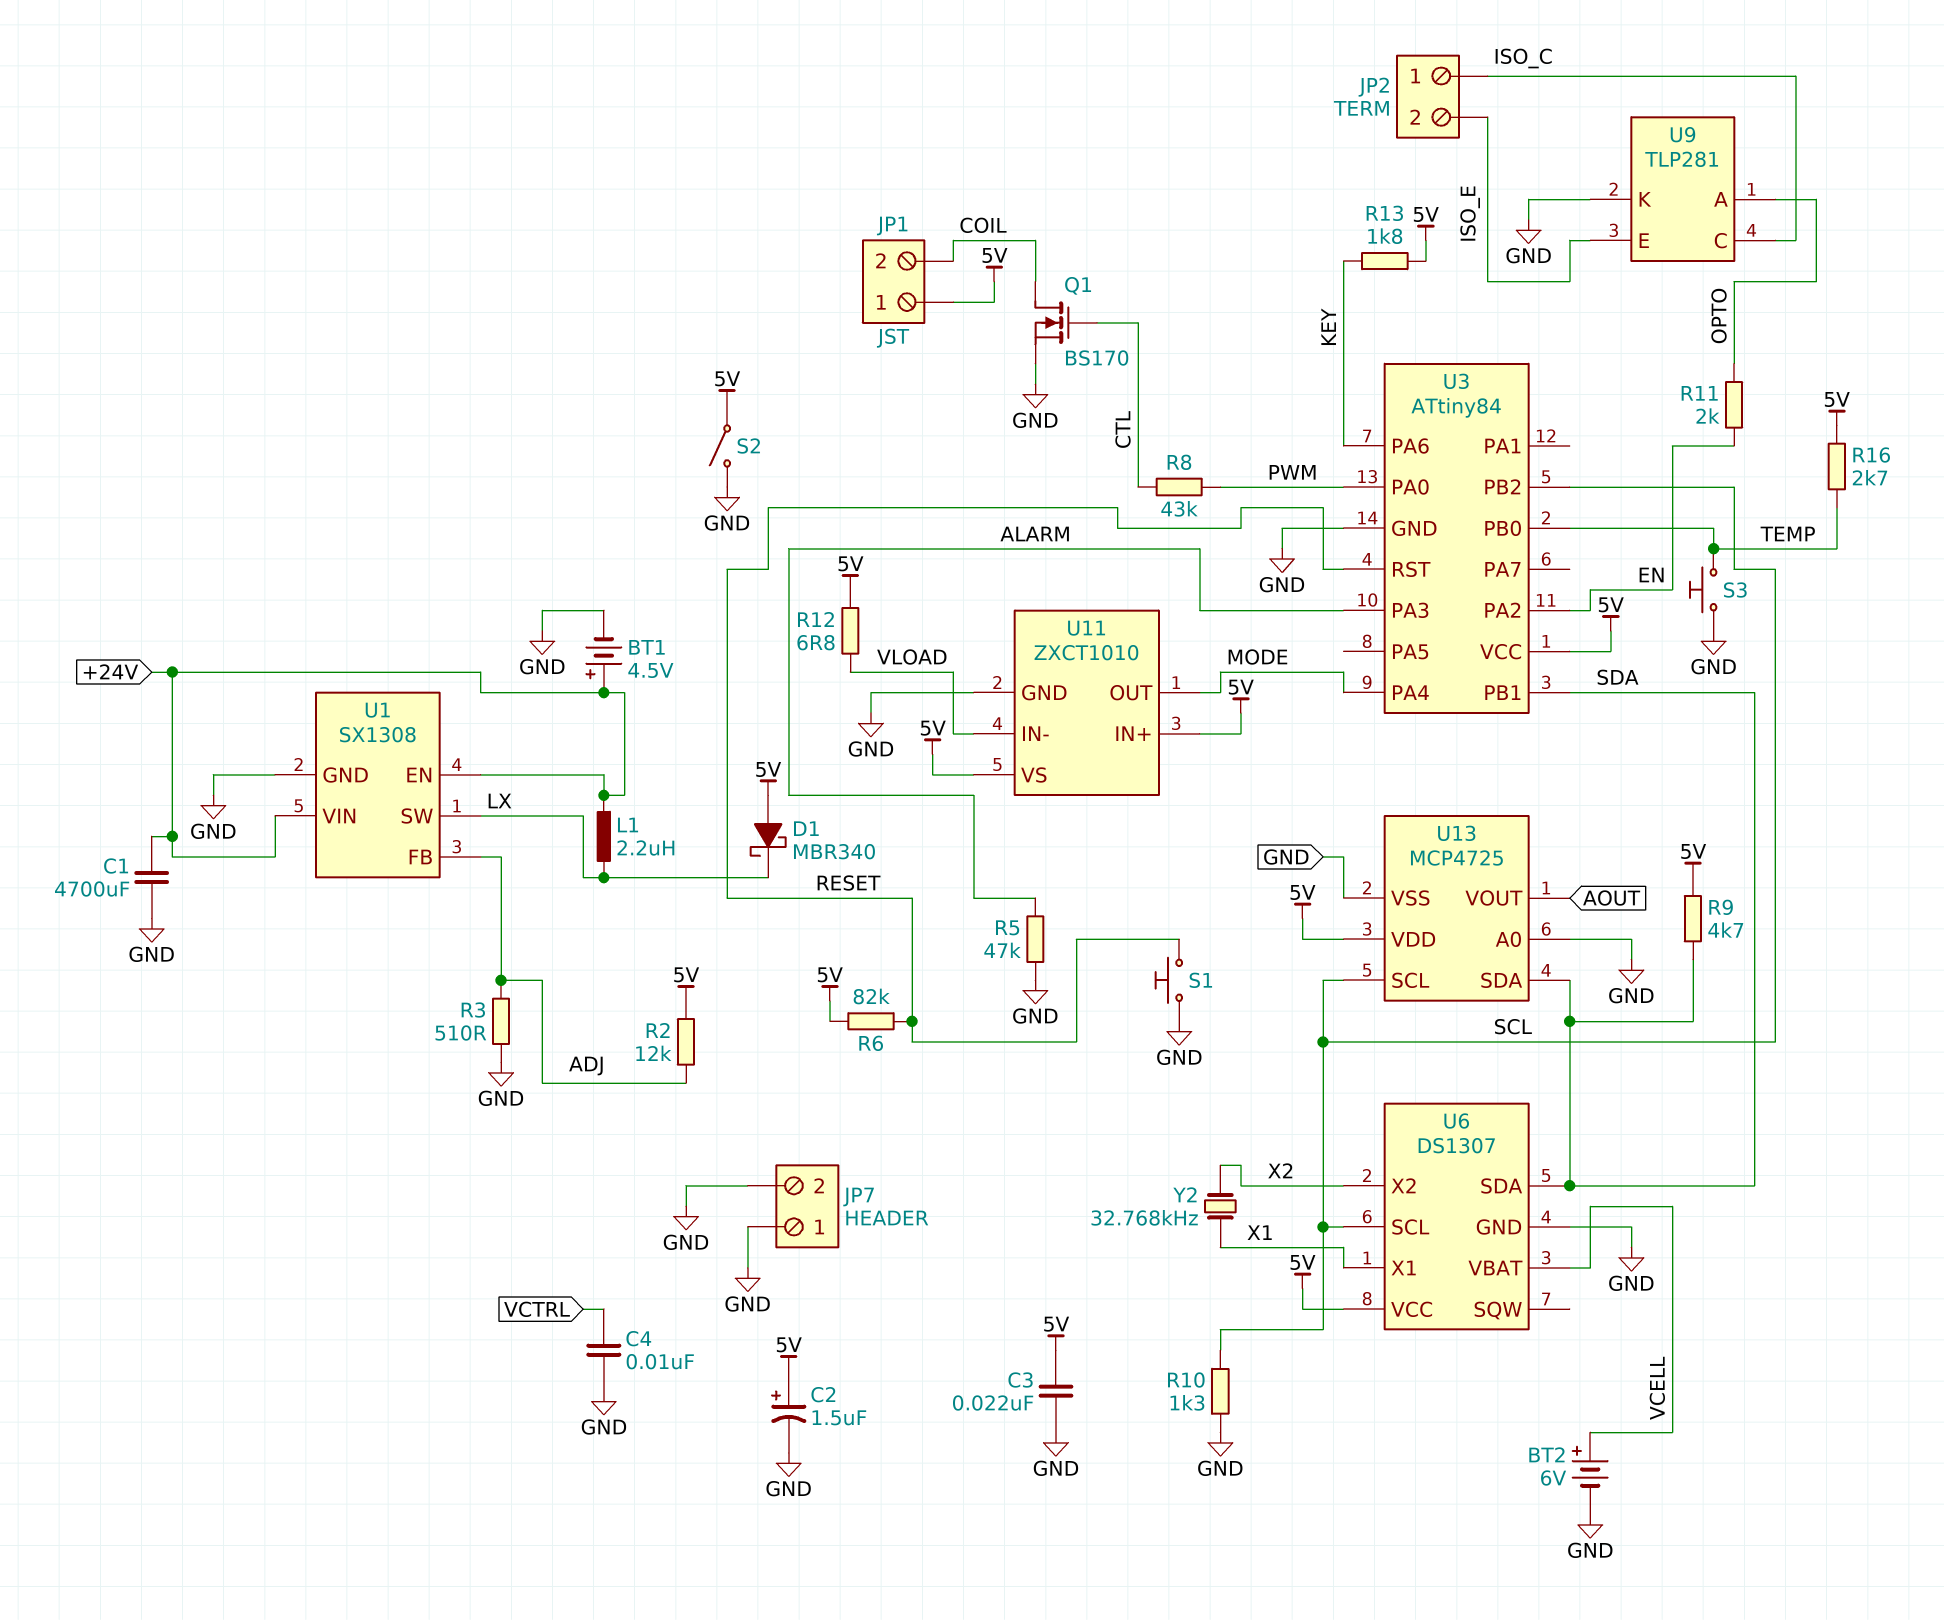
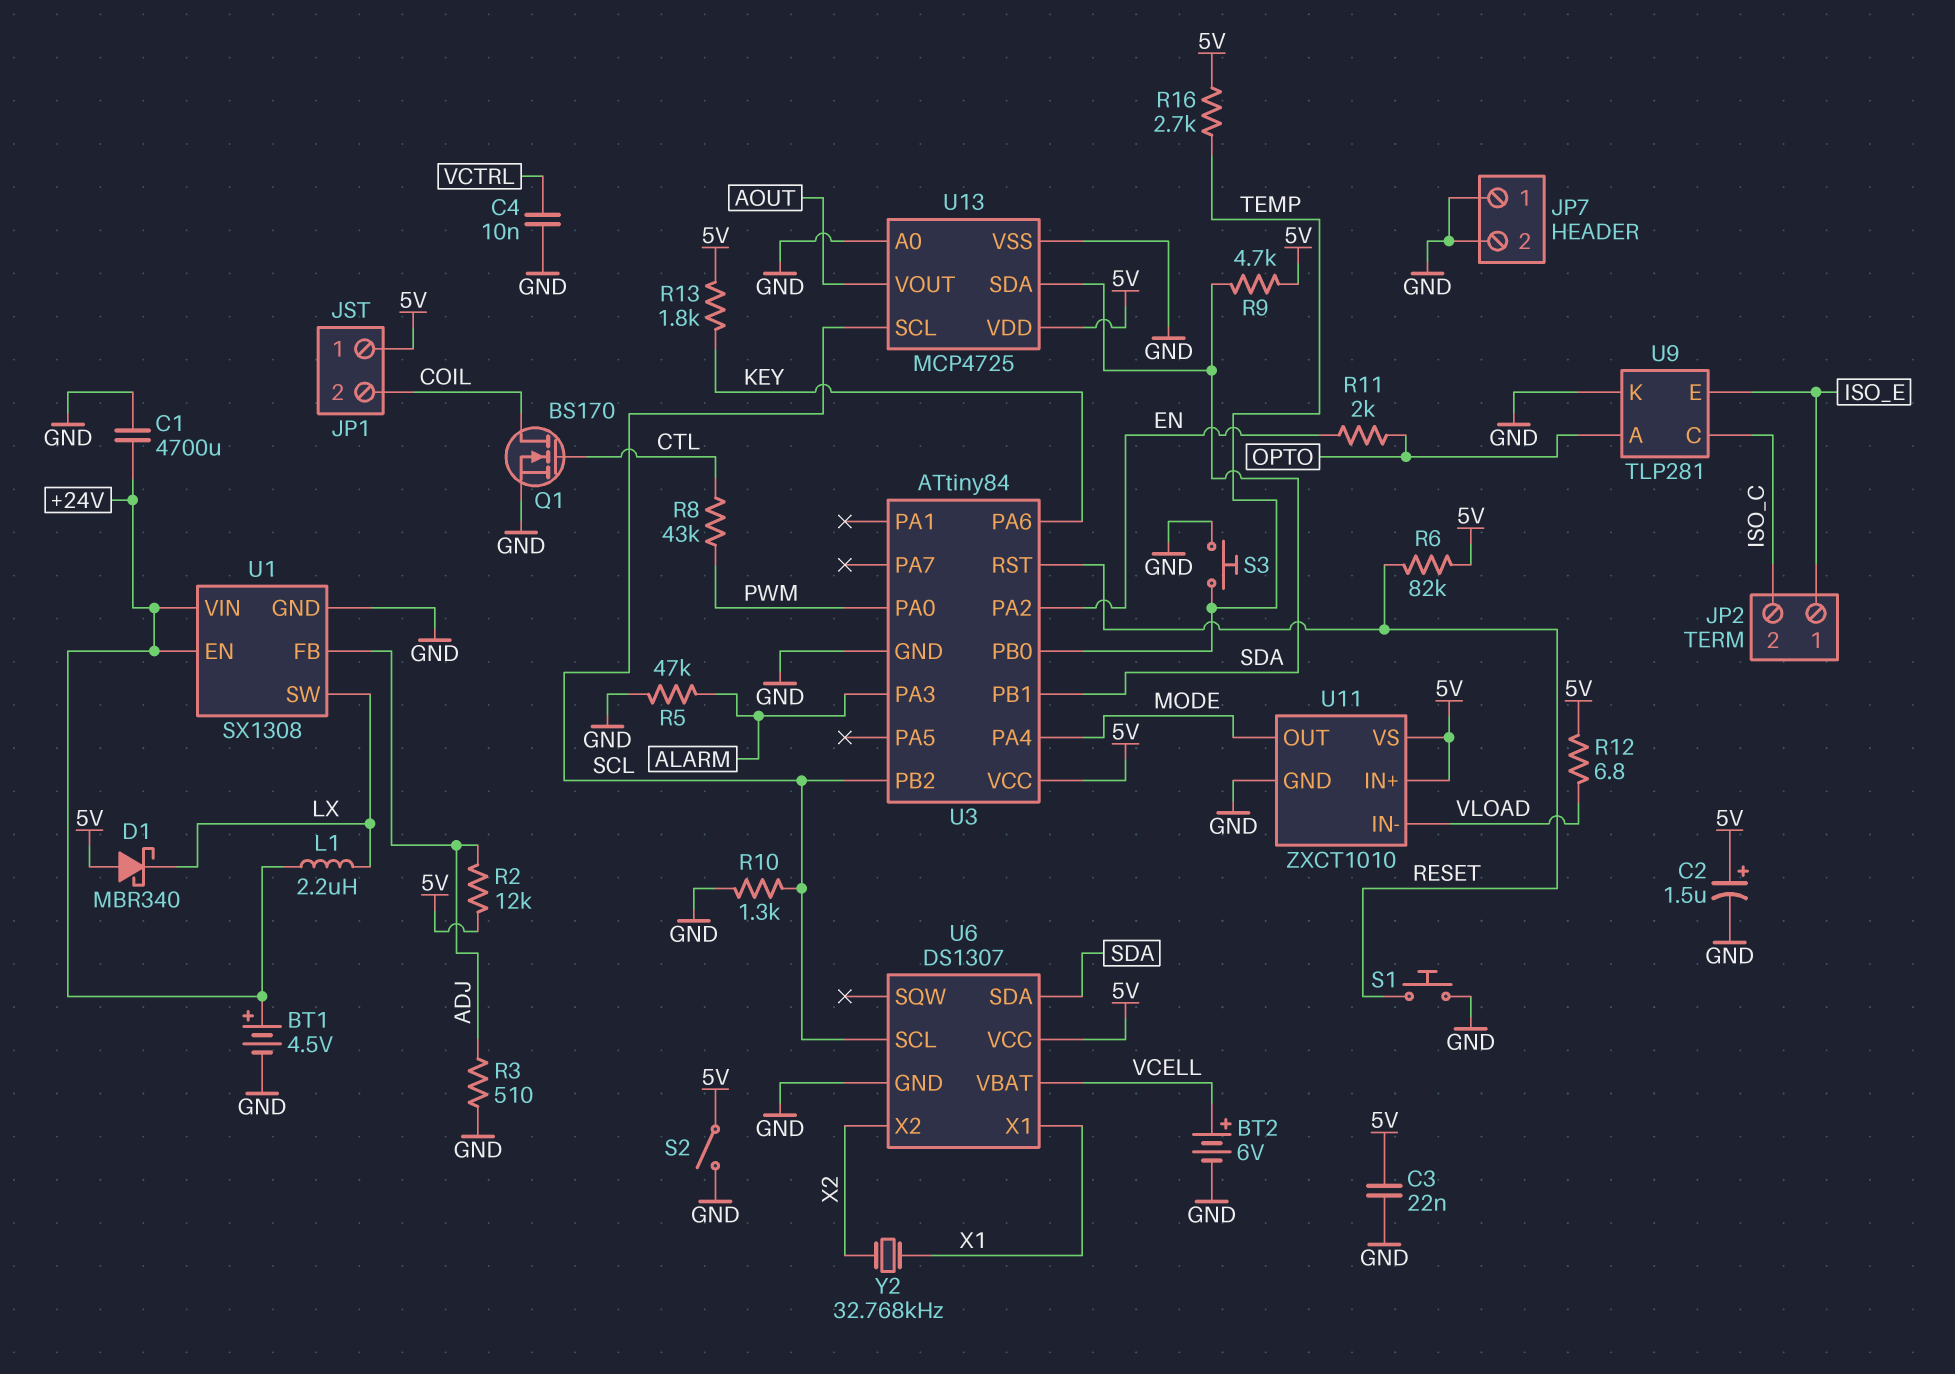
JP2 pin 1: ISO_C -> ISO_E
JP2 pin 2: ISO_E -> ISO_C

